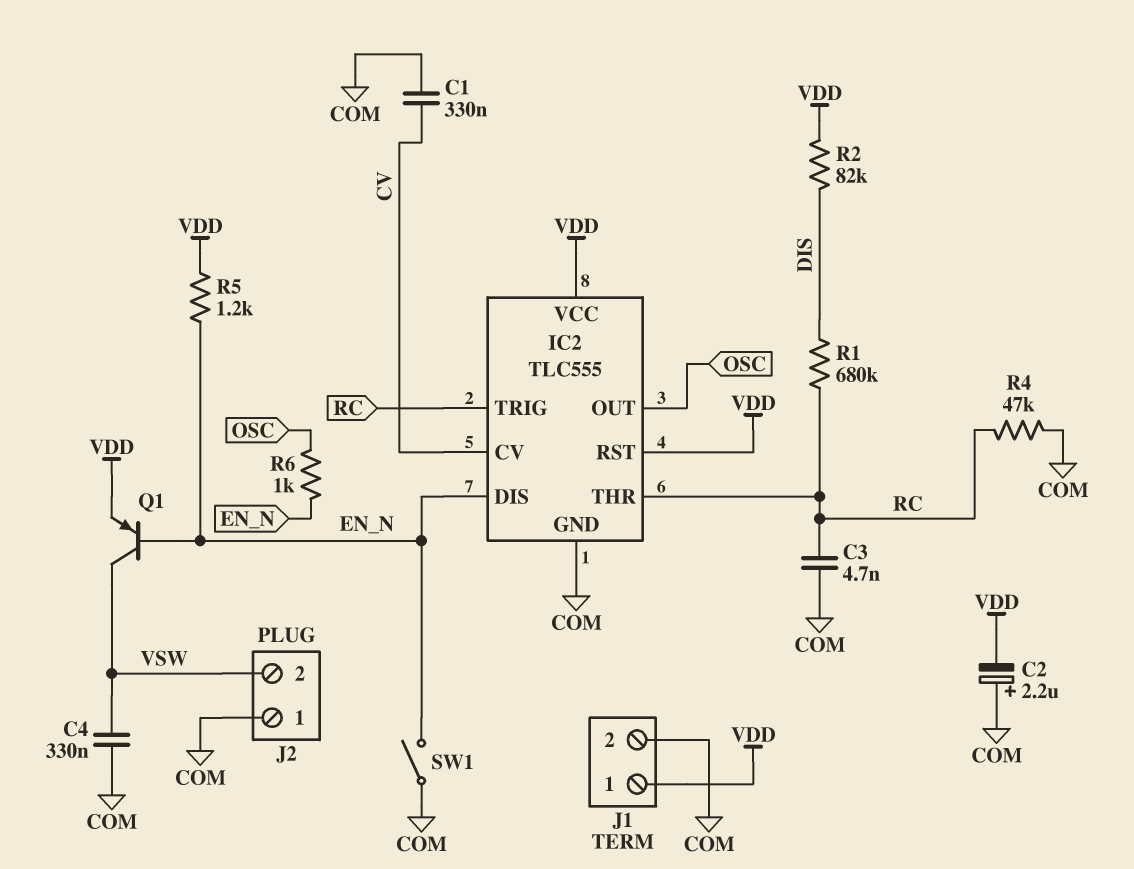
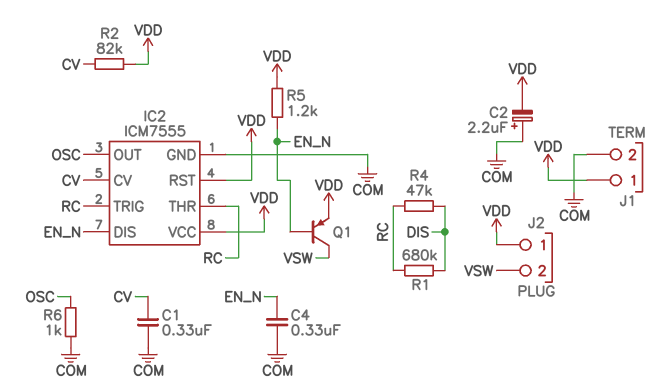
C3: 4.7nF (COM, RC) -> none
C4: 330nF (COM, VSW) -> 330nF (COM, EN_N)
IC2: TLC555 -> ICM7555
J2 pin 1: COM -> VDD
R2: 82k (DIS, VDD) -> 82k (CV, VDD)
R4: 47k (COM, RC) -> 47k (DIS, RC)
R6: 1k (EN_N, OSC) -> 1k (COM, OSC)
SW1: switch (COM, EN_N) -> none

